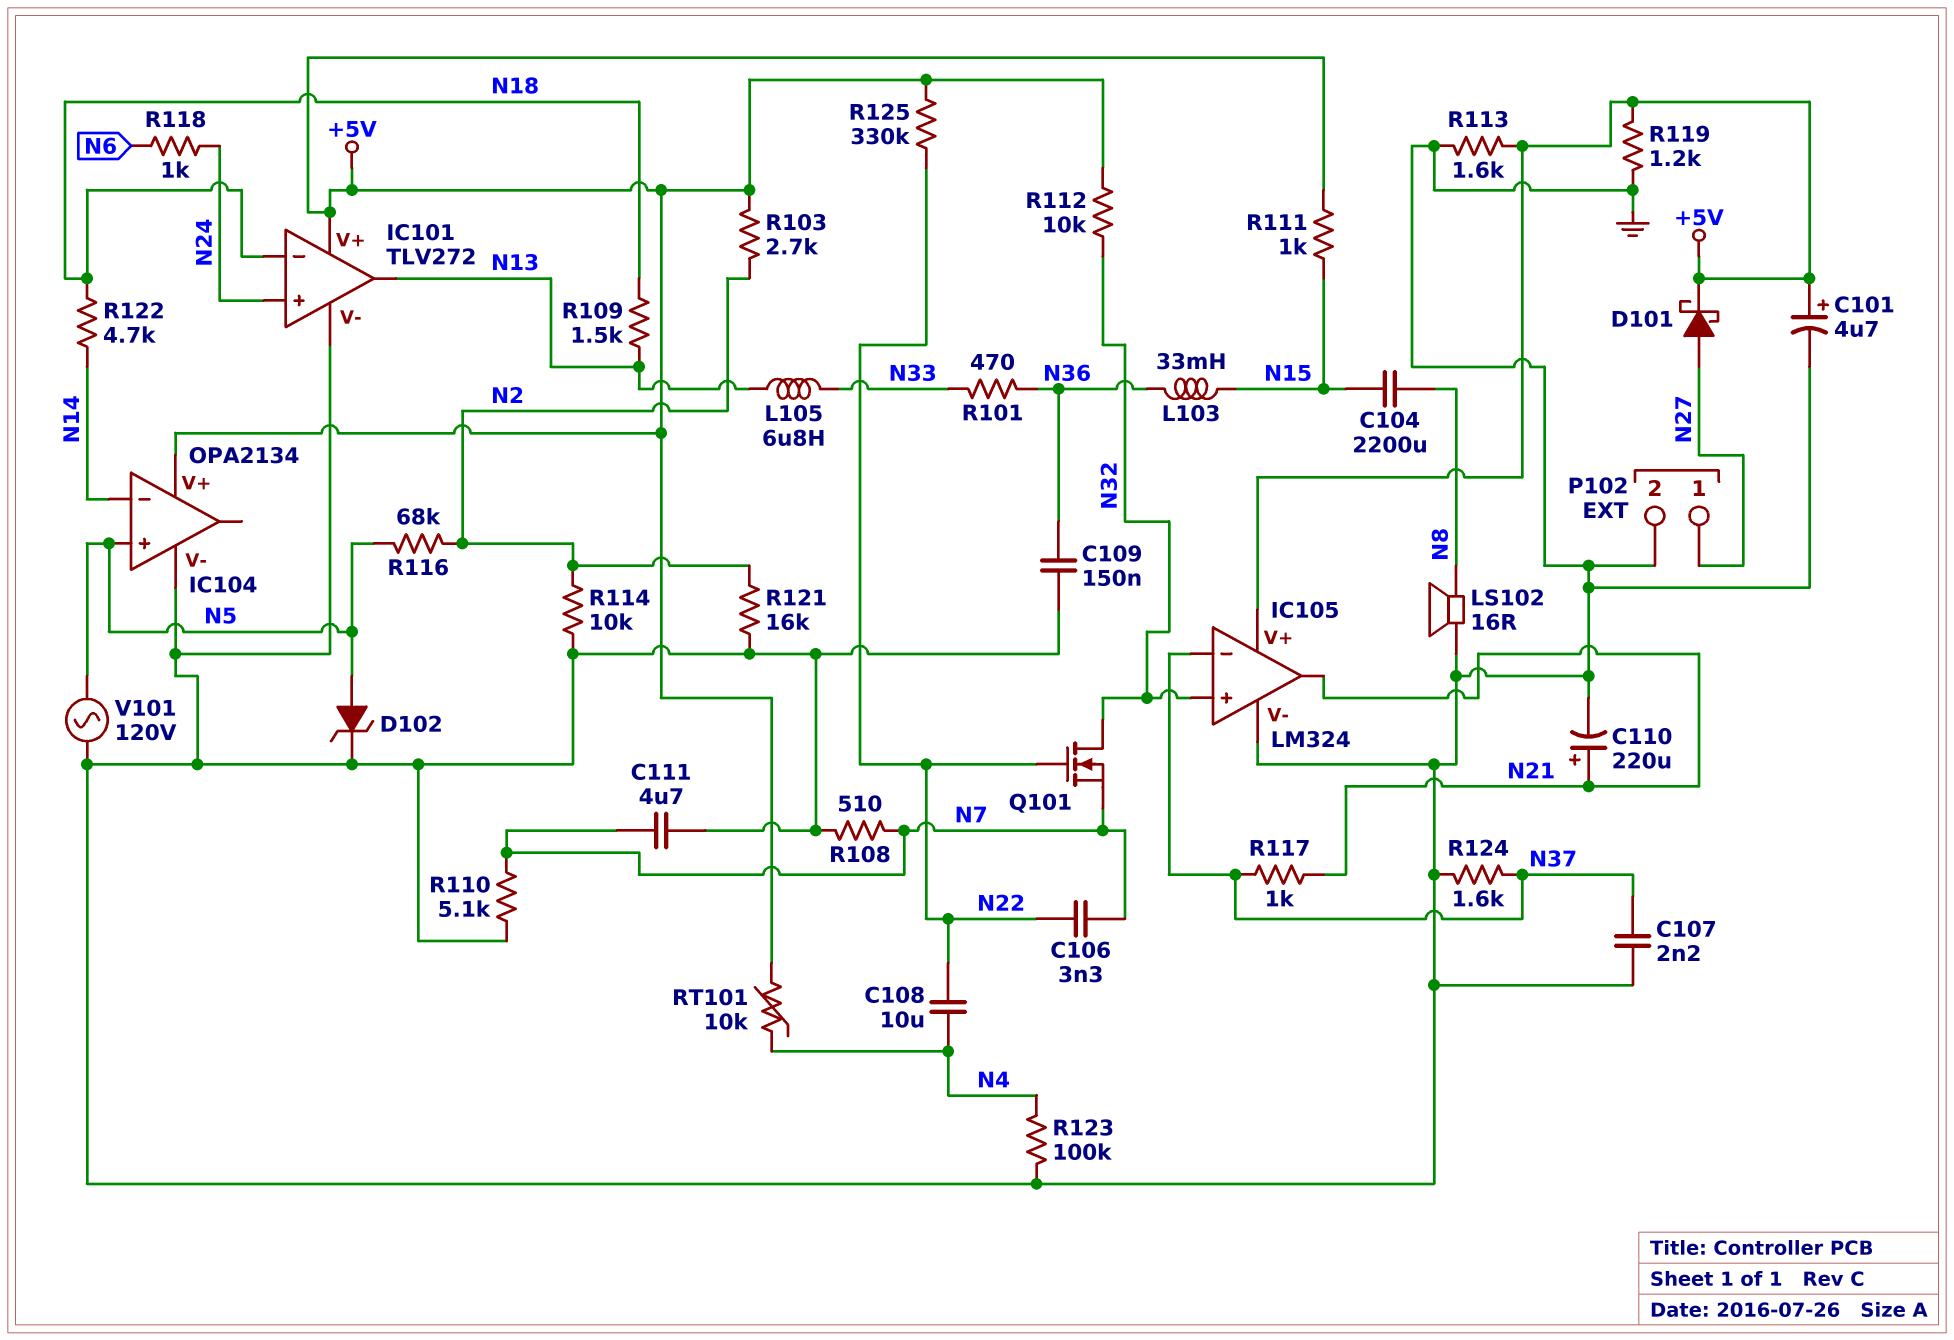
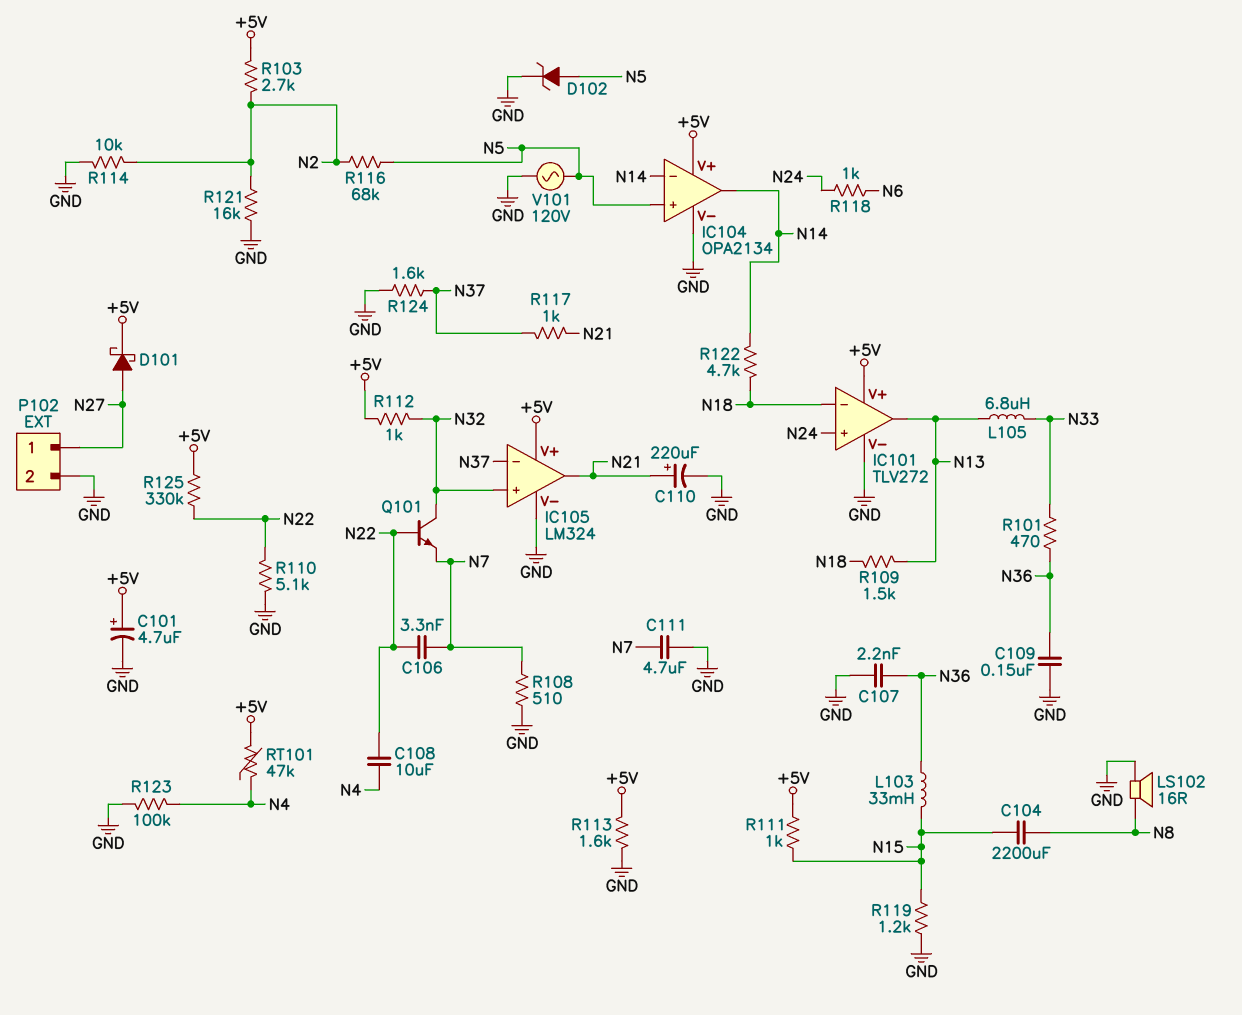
C107: 2.2nF (GND, N37) -> 2.2nF (GND, N36)
IC104 pin out: none -> N14
Q101: NMOS (G N22, D N32, S N7) -> NPN (B N22, C N32, E N7)
R110: 5.1k (GND, N7) -> 5.1k (GND, N22)
R112: 10k (+5V, N32) -> 1k (+5V, N32)
R119: 1.2k (+5V, GND) -> 1.2k (GND, N15)
RT101: 10k (+5V, N4) -> 47k (+5V, N4)

